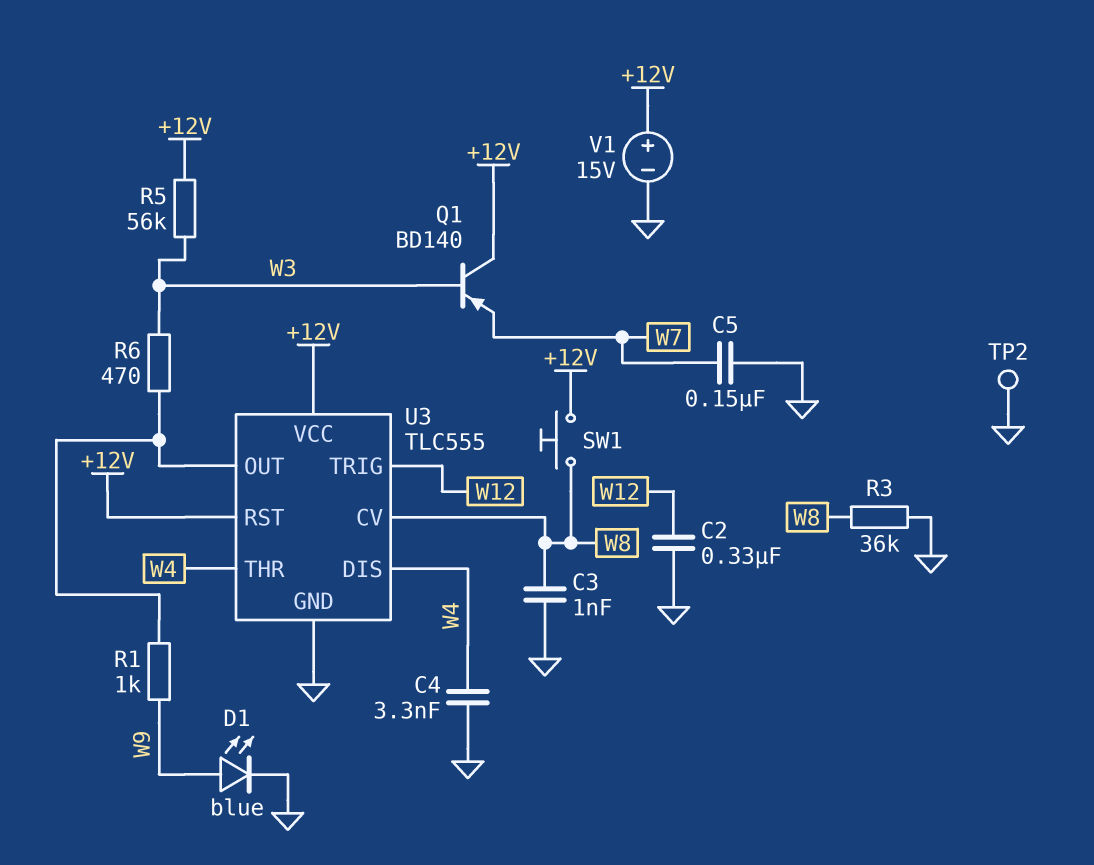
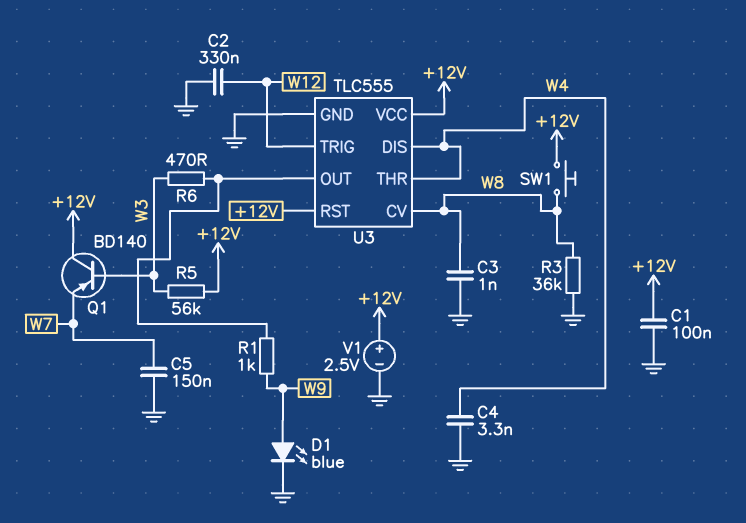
C1: none -> 100nF (+12V, GND)
TP2: test point (GND) -> none
V1: 15V (plus +12V, minus GND) -> 2.5V (plus +12V, minus GND)

